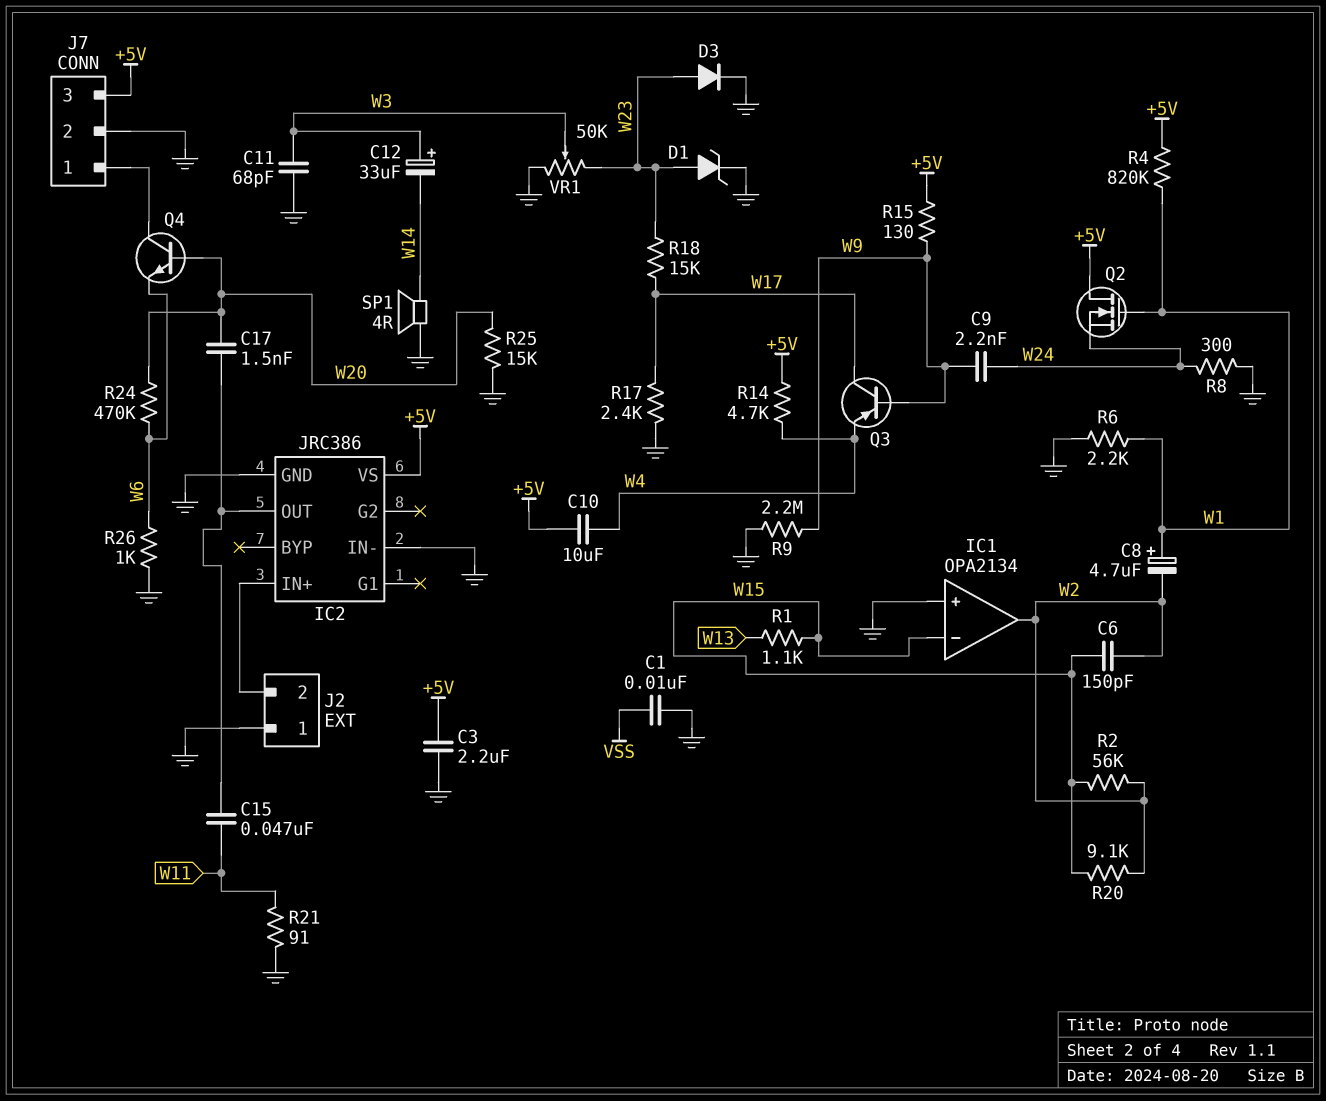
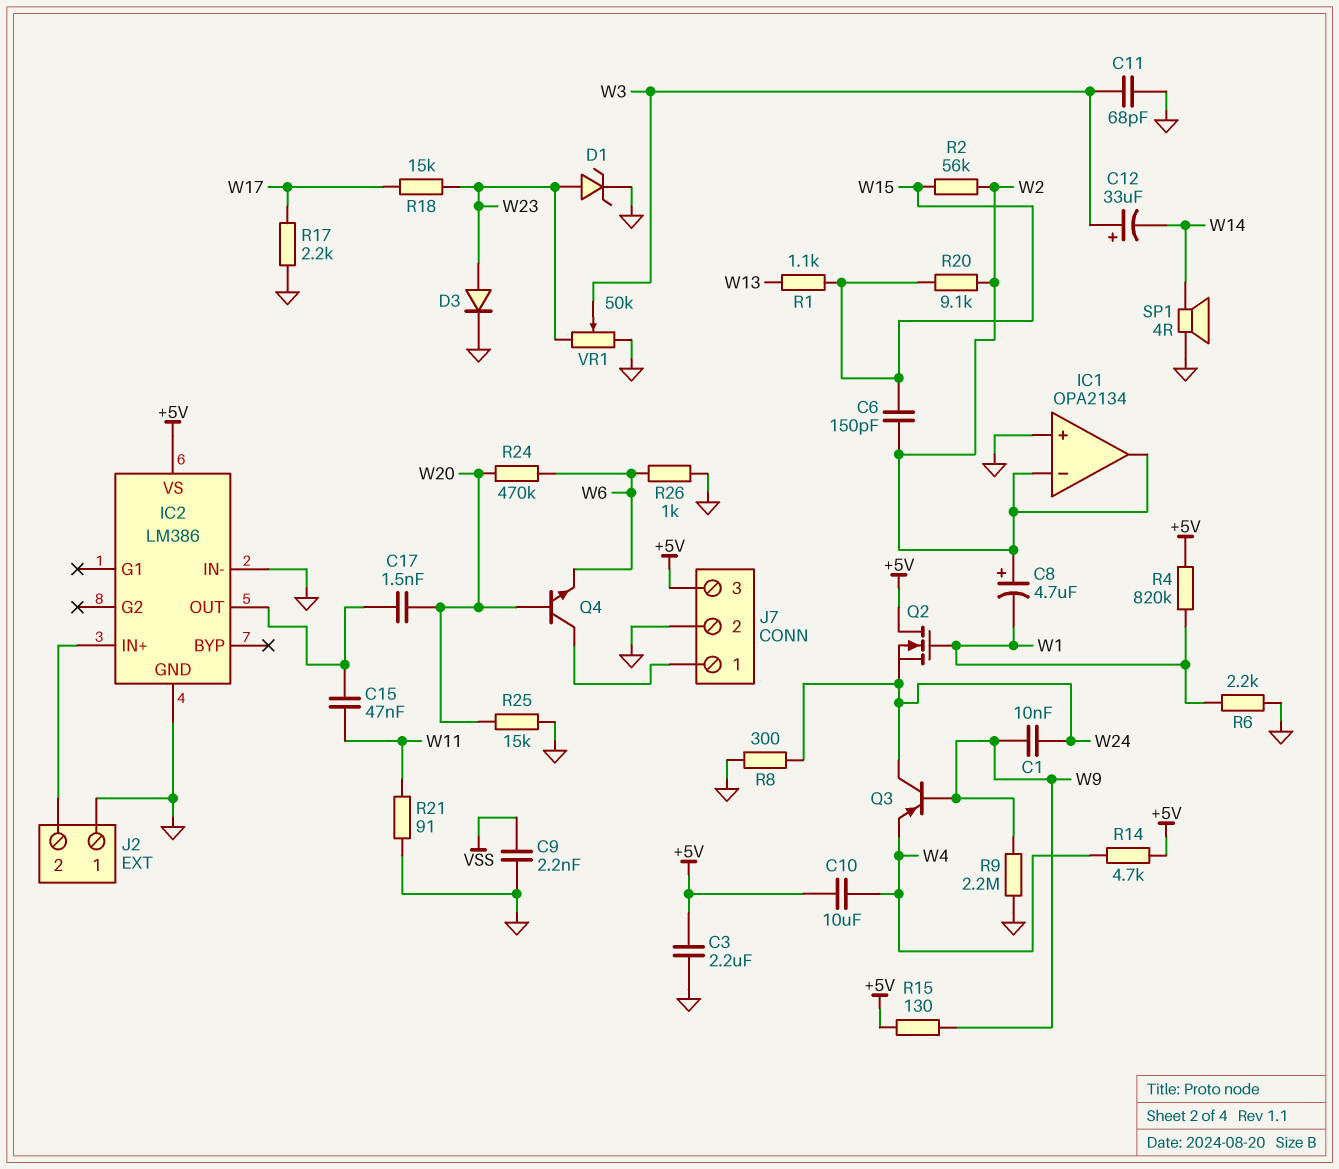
C1: 10nF (GND, VSS) -> 10nF (W9, W24)
C8: 4.7uF (plus W1, minus W2) -> 4.7uF (plus W2, minus W1)
C9: 2.2nF (W9, W24) -> 2.2nF (GND, VSS)
IC1 pin in-: W15 -> W2
IC2: JRC386 -> LM386
Q3: PNP (B W9, C W17, E W4) -> PNP (B W9, C W24, E W4)
R17: 2.4k (GND, W17) -> 2.2k (GND, W17)

